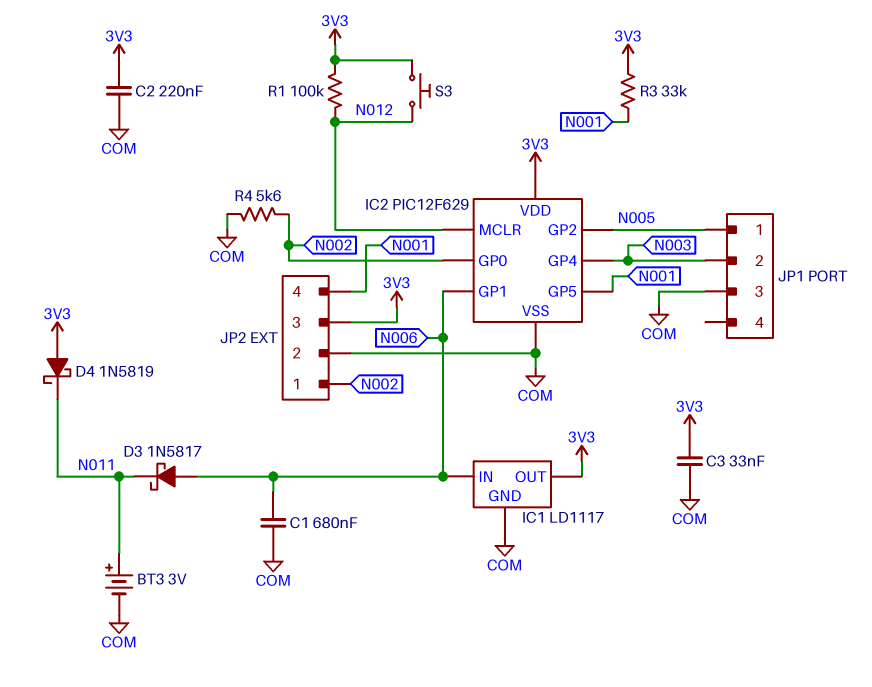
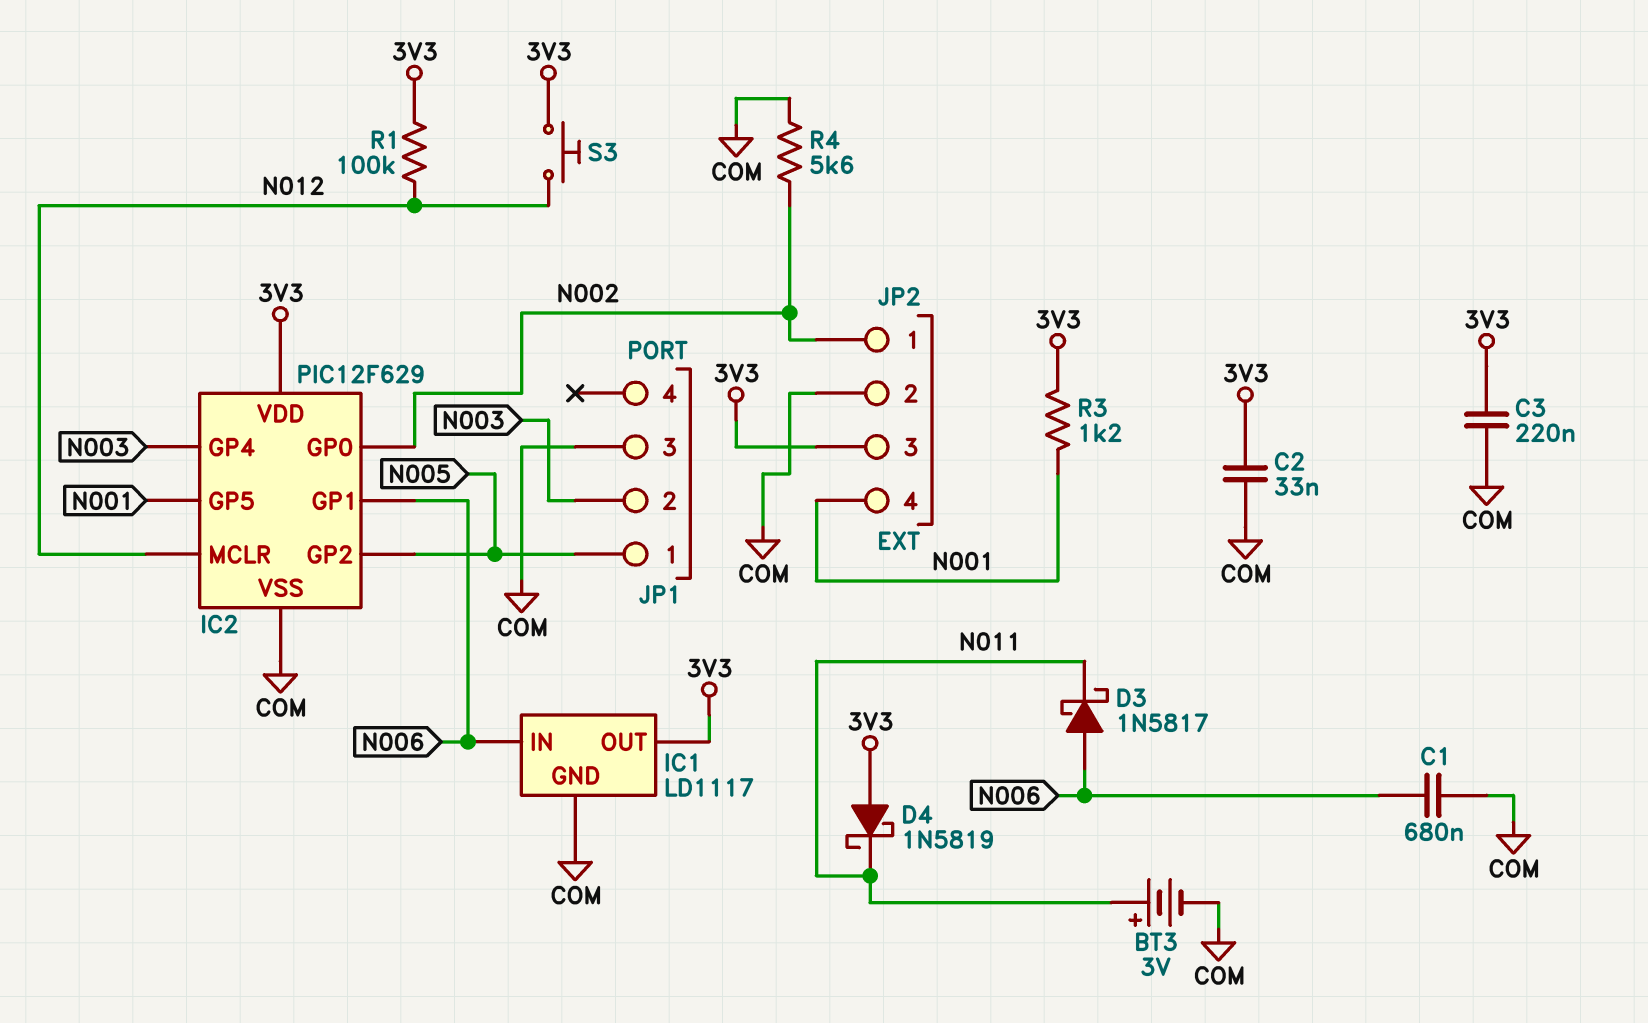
C2: 220nF (3V3, COM) -> 33nF (3V3, COM)
C3: 33nF (3V3, COM) -> 220nF (3V3, COM)
R3: 33k (3V3, N001) -> 1.2k (3V3, N001)

